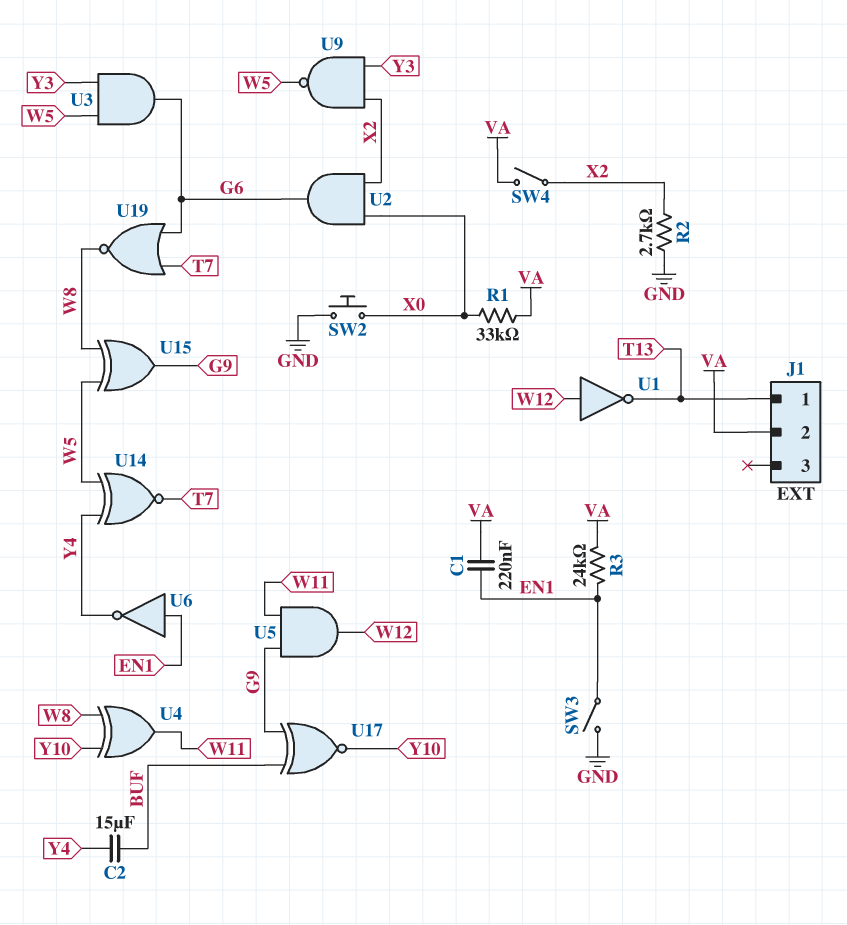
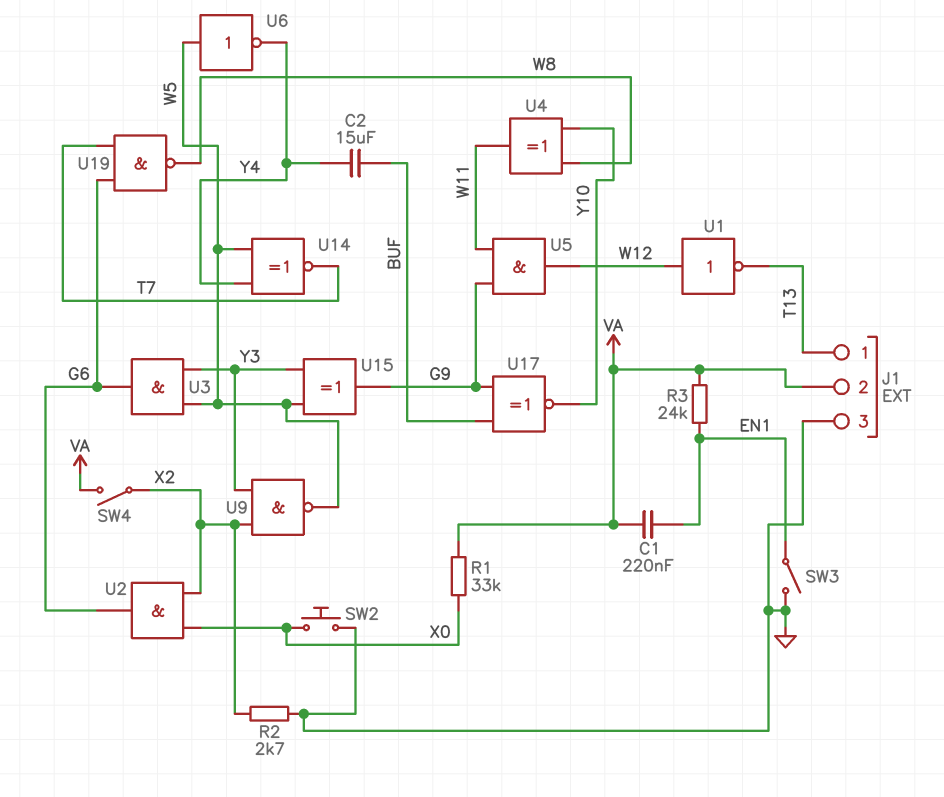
J1 pin 3: none -> GND
U6: NOT (in EN1, out Y4) -> NOT (in W5, out Y4)
U15: XOR (in W5, in W8, out G9) -> XOR (in W5, in Y3, out G9)
U19: NOR (in G6, in T7, out W8) -> NAND (in G6, in T7, out W8)

